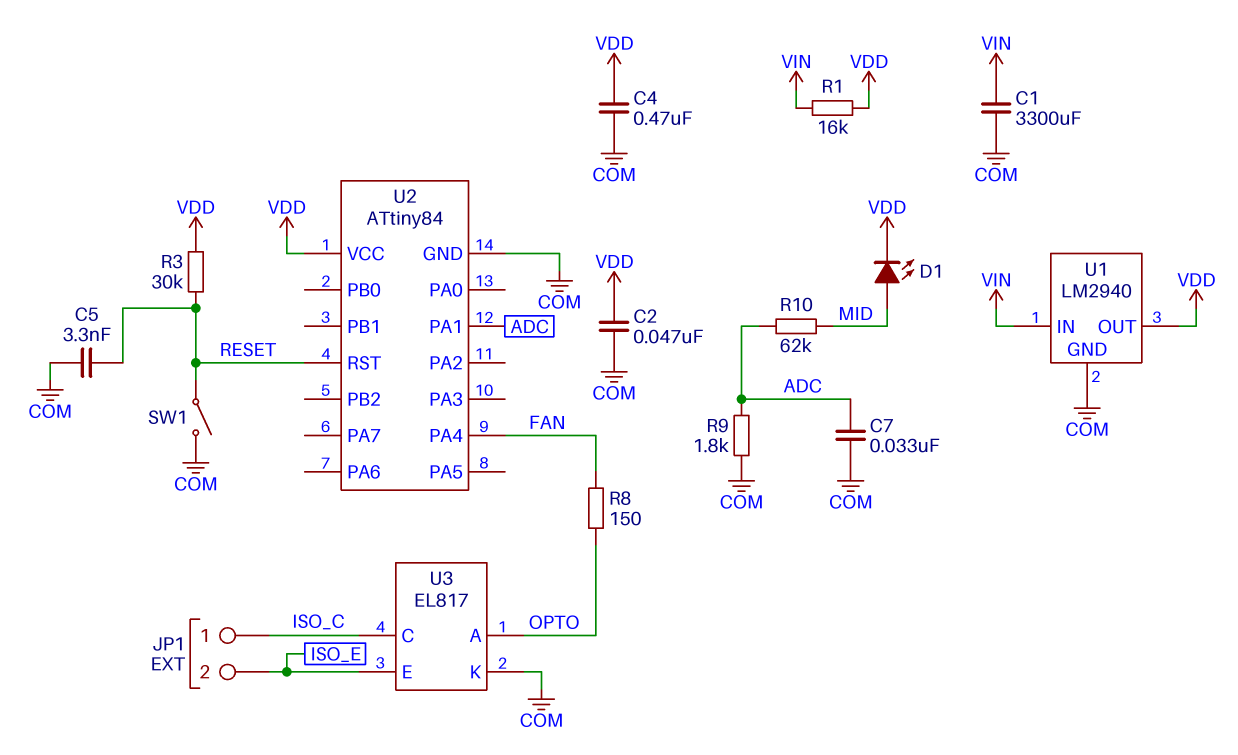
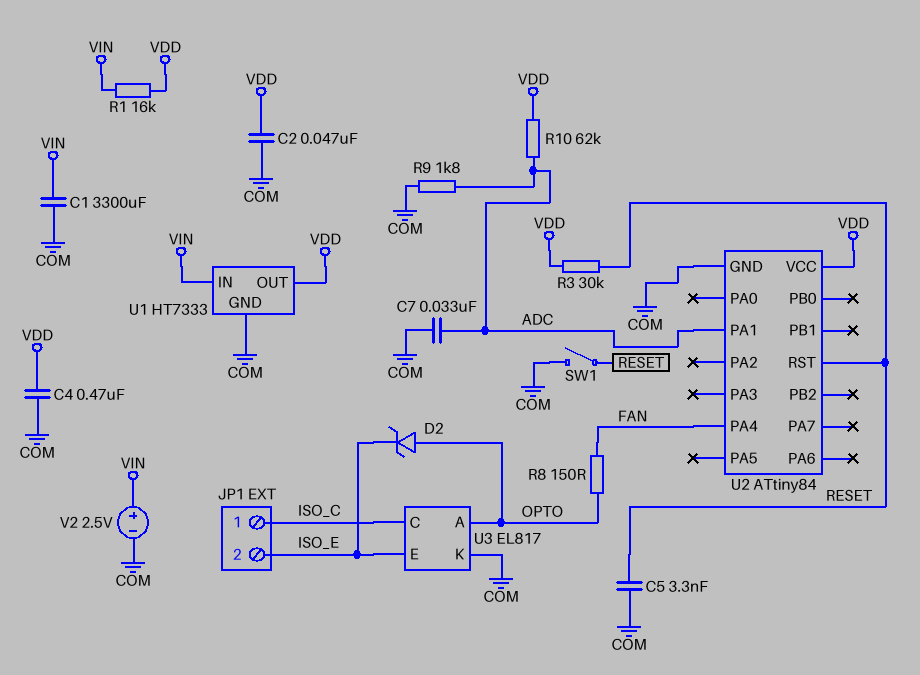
D1: LED (A MID, K VDD) -> none
D2: none -> zener (A OPTO, K ISO_E)
R10: 62k (ADC, MID) -> 62k (ADC, VDD)
U1: LM2940 -> HT7333
V2: none -> 2.5V (plus VIN, minus COM)

